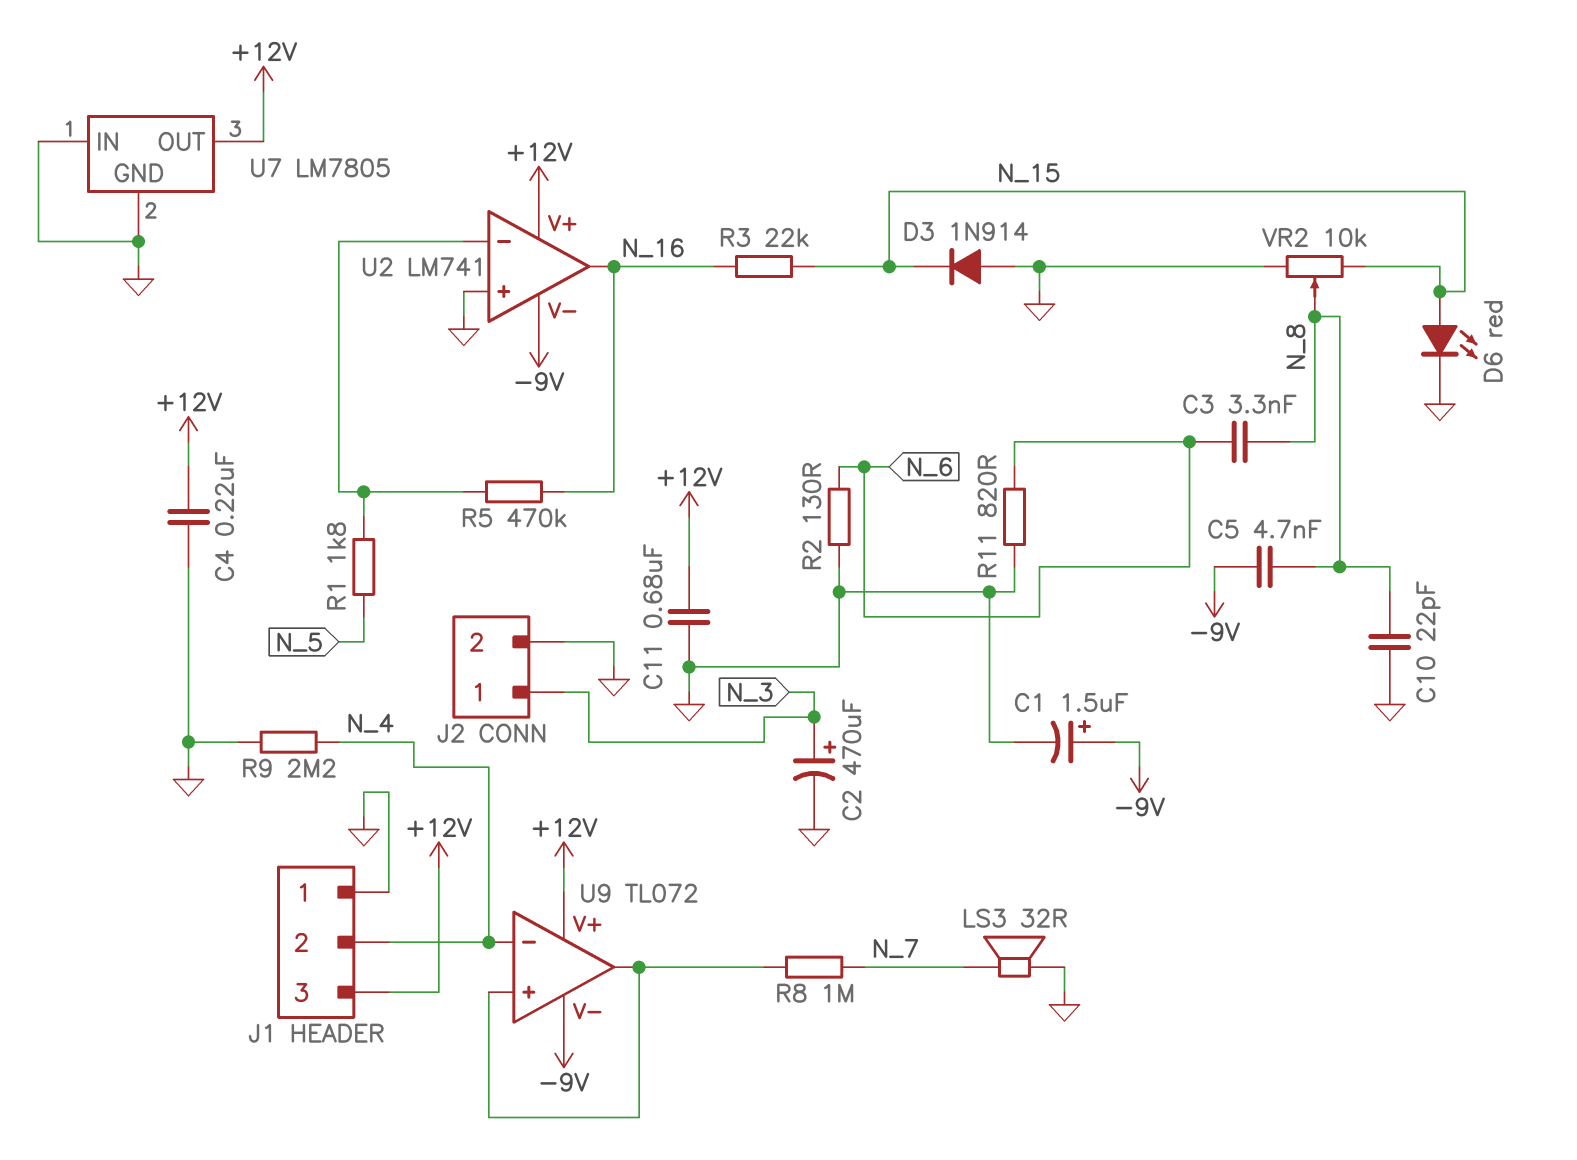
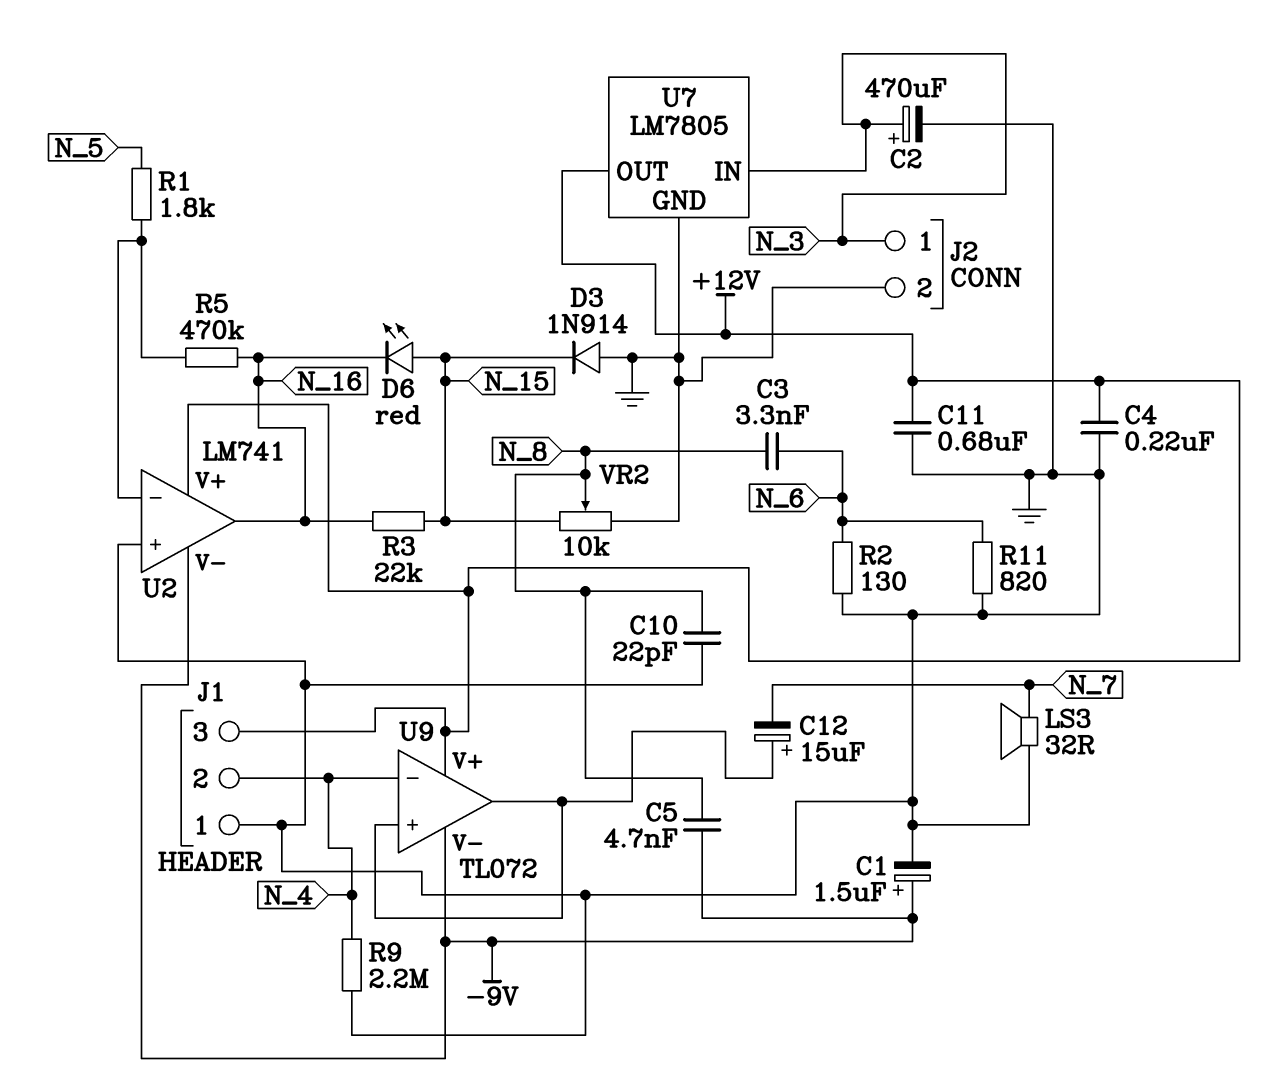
C12: none -> 15uF (plus U9/in+, minus N_7)
D6: LED red (A N_15, K GND) -> LED red (A N_15, K N_16)
R8: 1M (N_7, U9/in+) -> none
U7 pin IN: GND -> N_3

